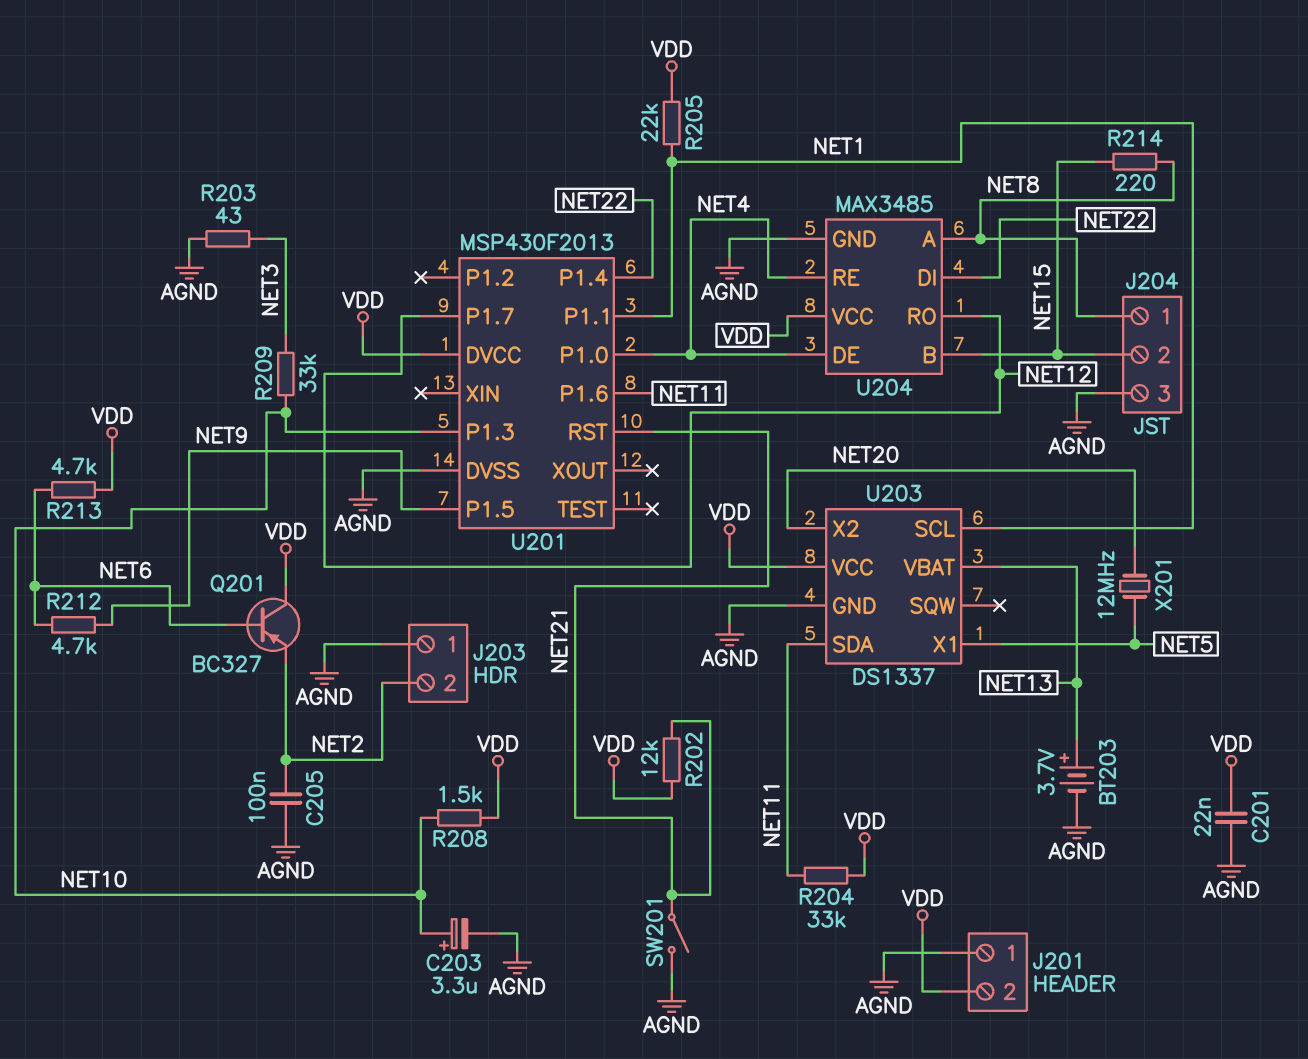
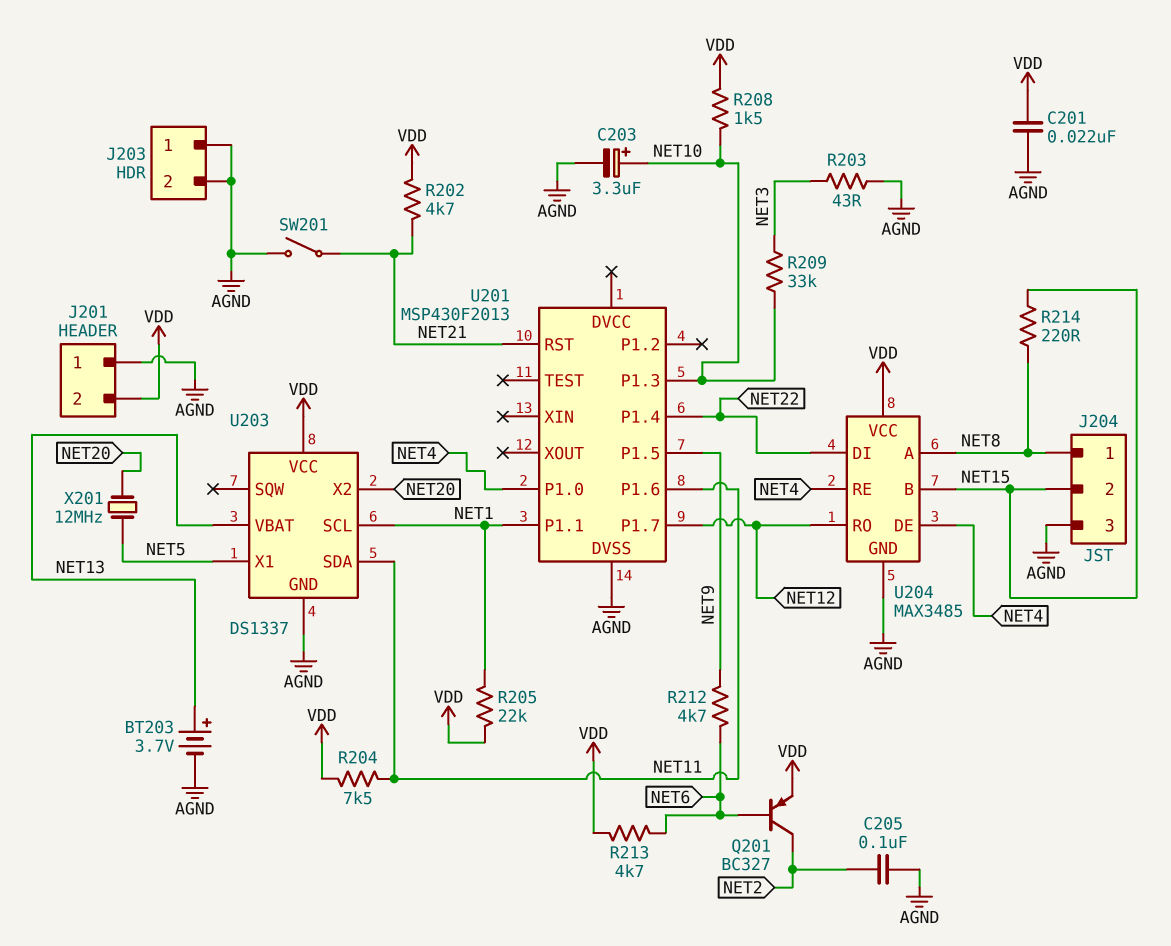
J203 pin 2: NET2 -> AGND
Q201: PNP BC327 (B NET6, C VDD, E NET2) -> PNP BC327 (B NET6, C NET2, E VDD)
R202: 12k (NET21, VDD) -> 4.7k (NET21, VDD)
R204: 33k (NET11, VDD) -> 7.5k (NET11, VDD)
U201 pin DVCC: VDD -> none

